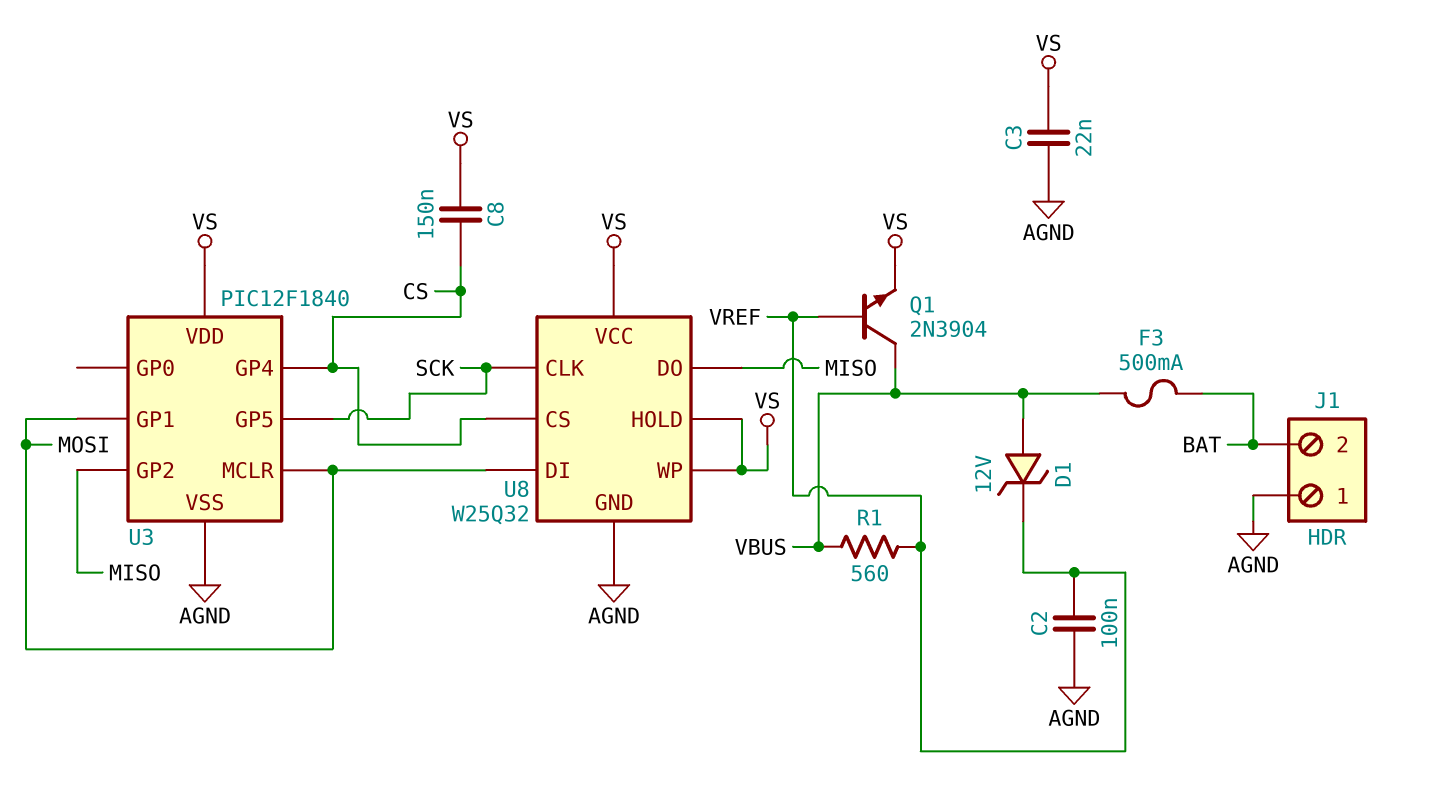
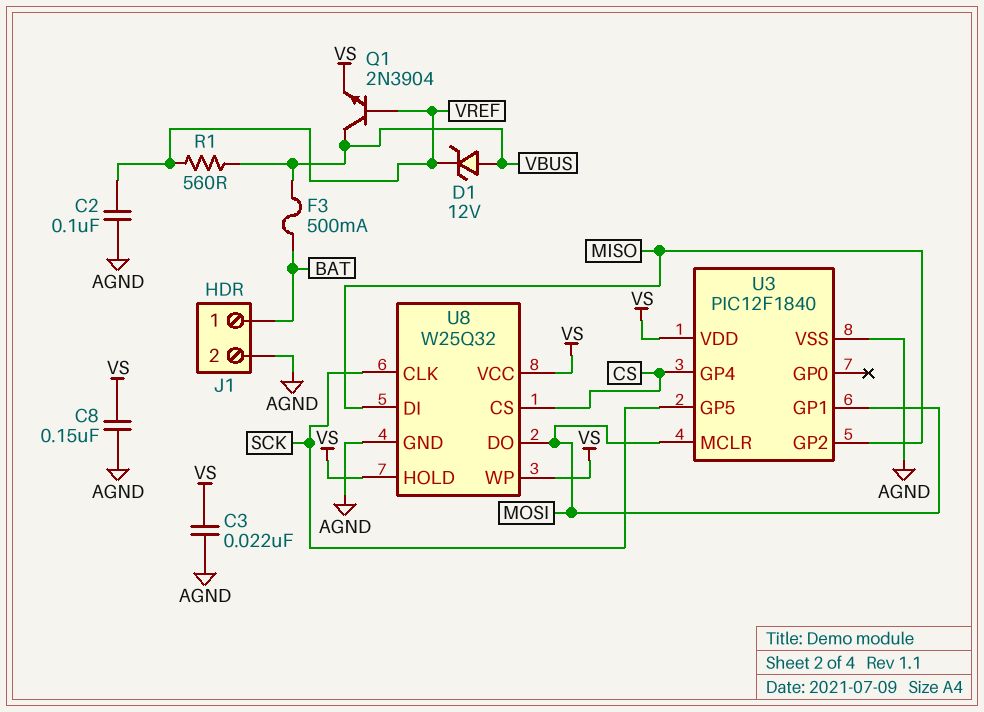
C8: 150nF (CS, VS) -> 150nF (AGND, VS)
J1 pin 1: AGND -> BAT
J1 pin 2: BAT -> AGND
U8 pin DI: MOSI -> MISO
U8 pin DO: MISO -> MOSI

